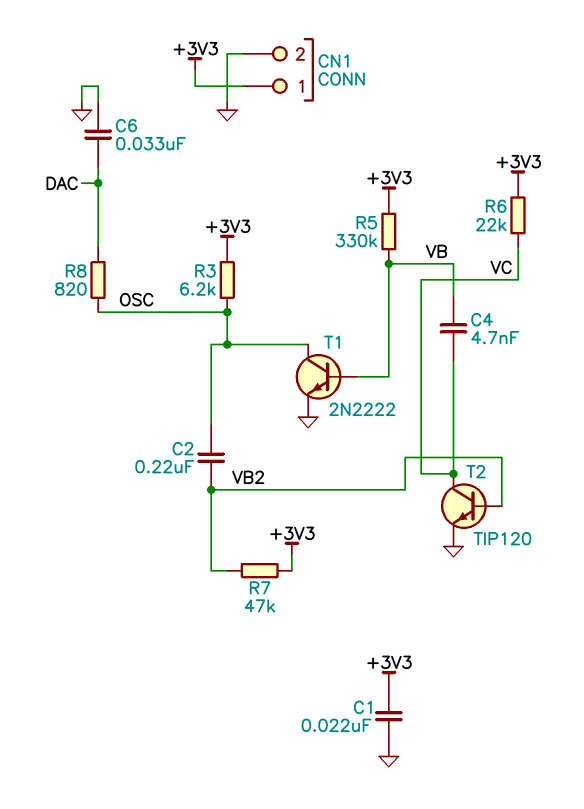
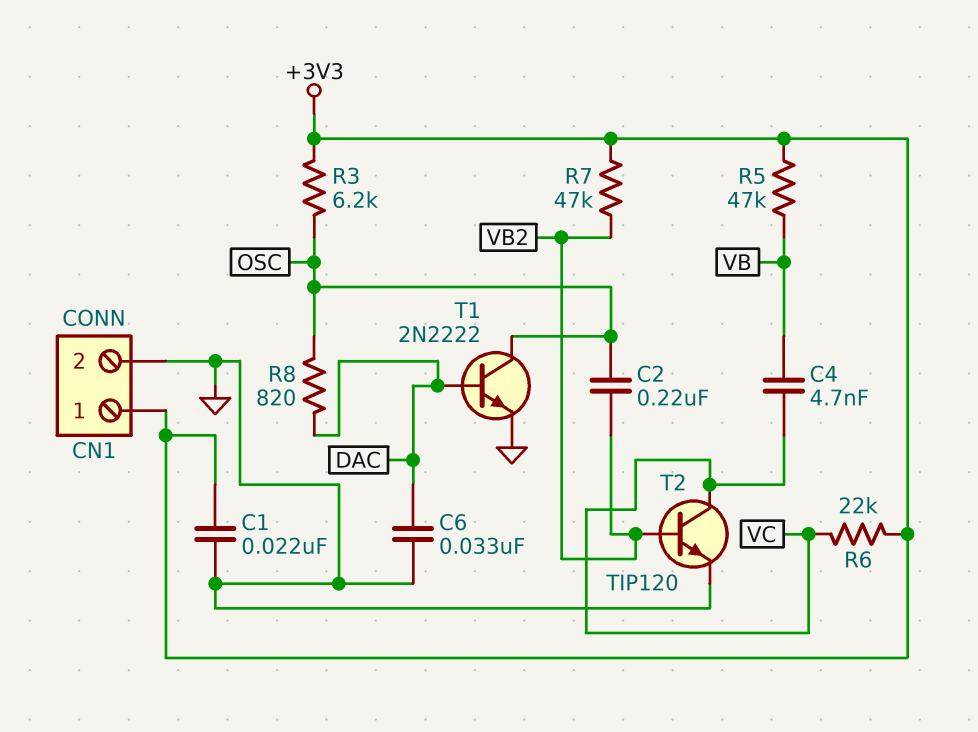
R5: 330k (+3V3, VB) -> 47k (+3V3, VB)
T1: NPN 2N2222 (B VB, C OSC, E GND) -> NPN 2N2222 (B DAC, C OSC, E GND)

